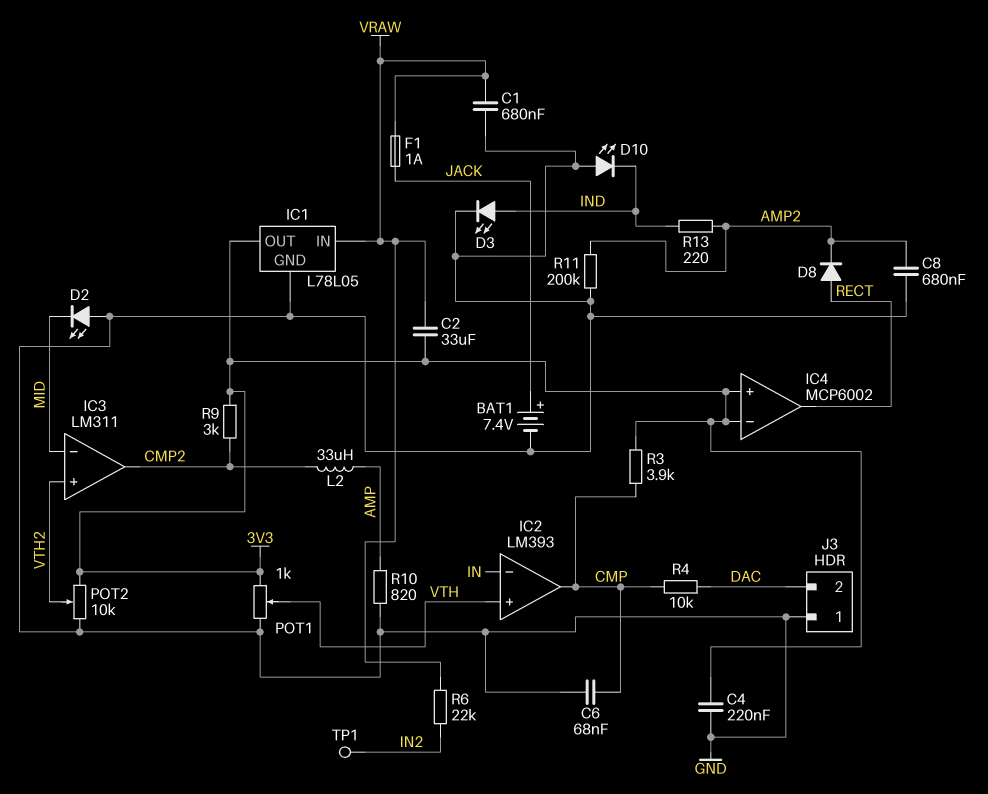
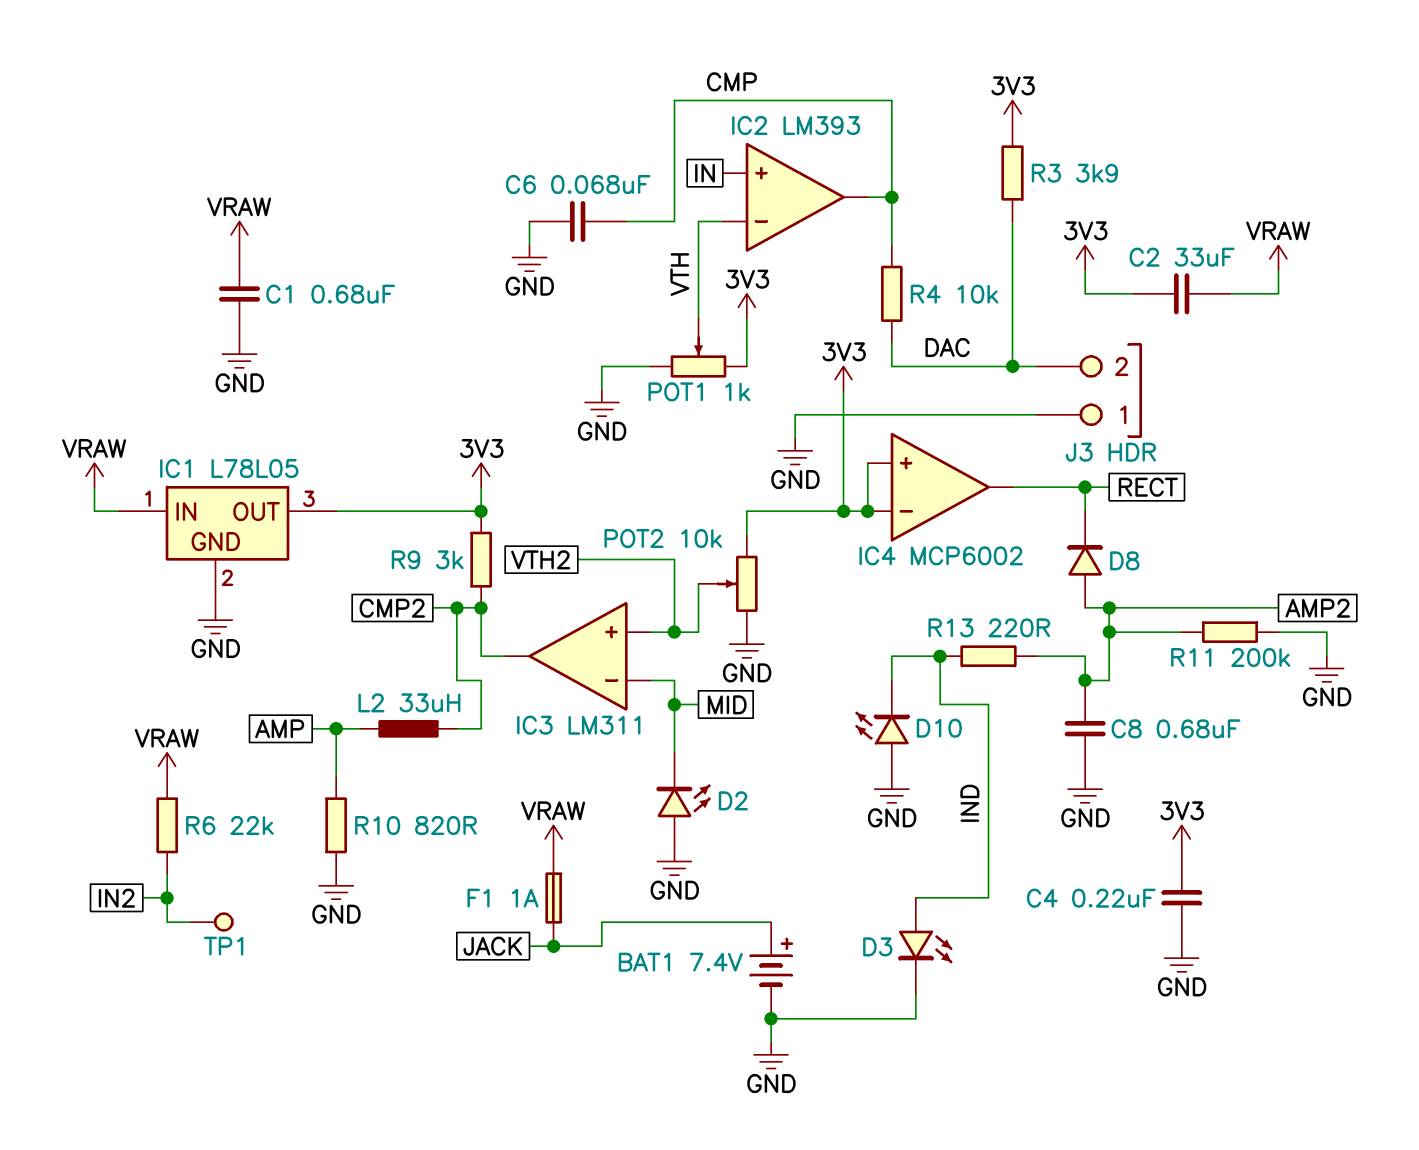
D8: diode (A RECT, K AMP2) -> diode (A AMP2, K RECT)
IC2 pin in+: VTH -> IN
IC2 pin in-: IN -> VTH
R3: 3.9k (3V3, CMP) -> 3.9k (3V3, DAC)

